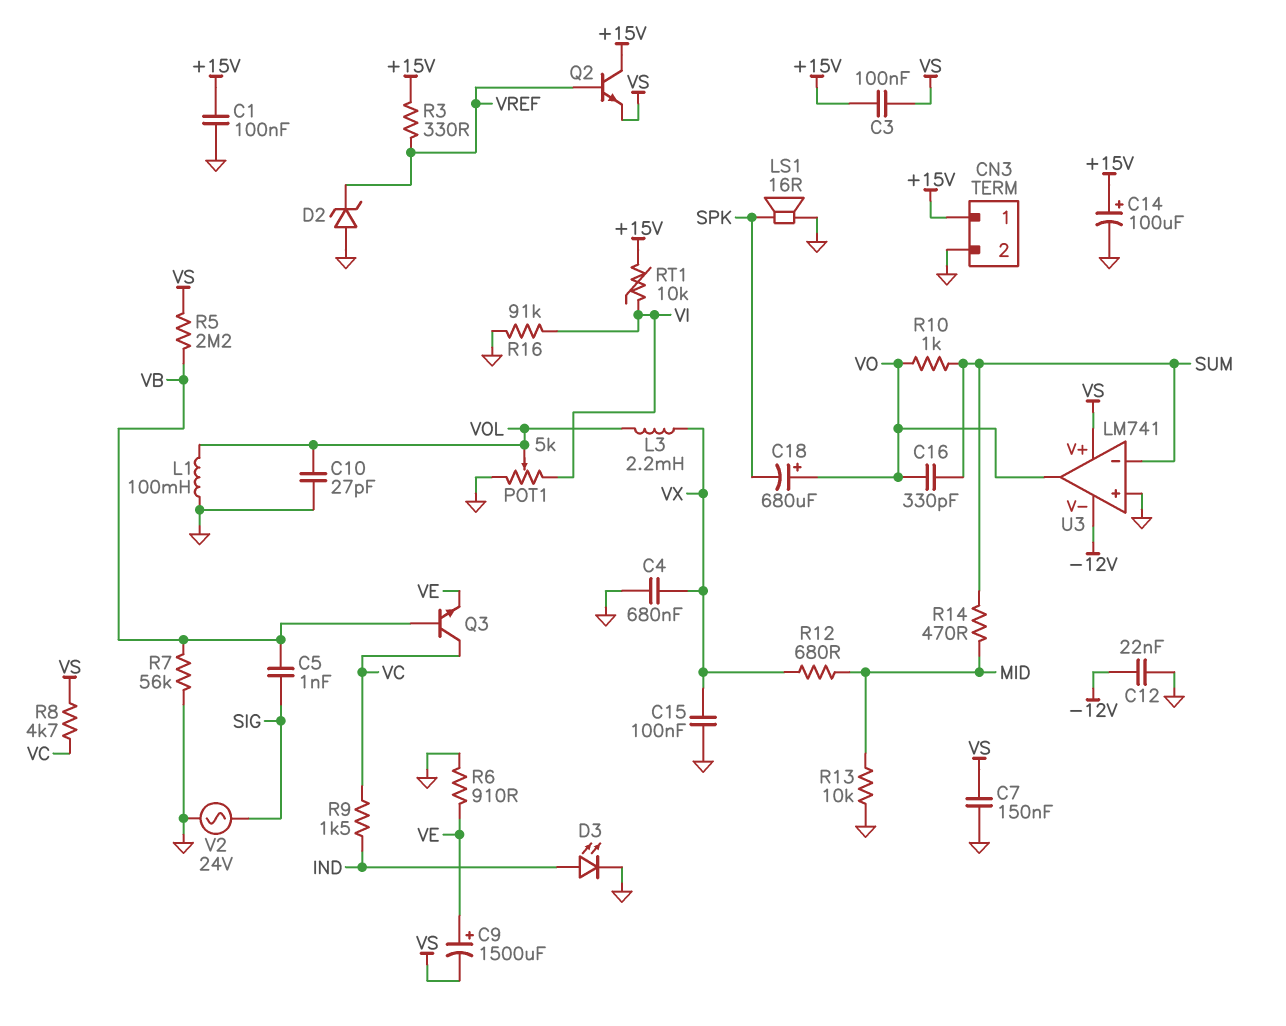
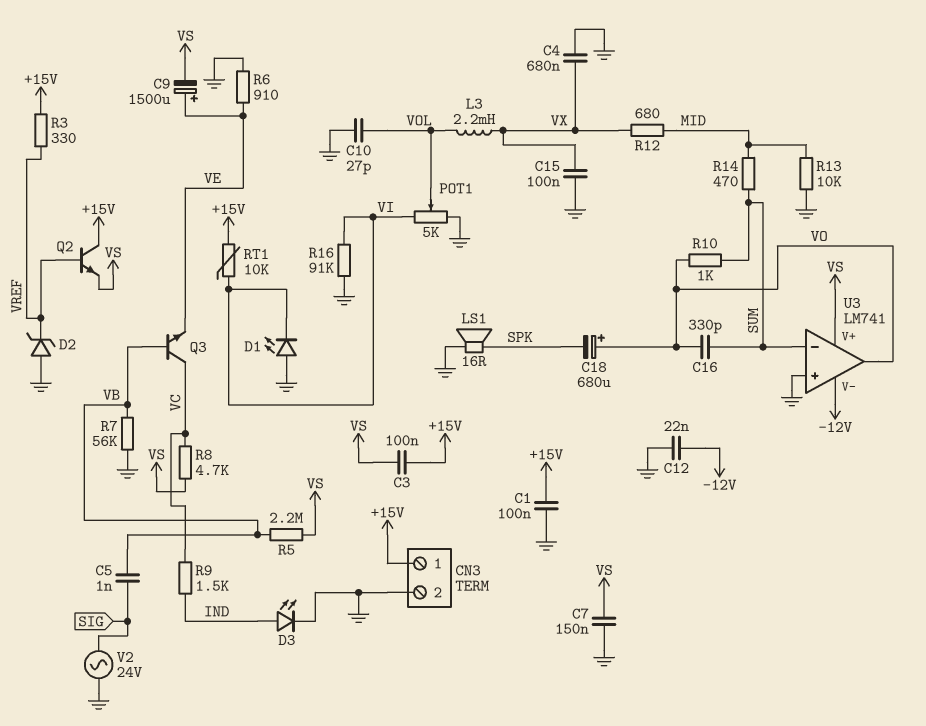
C14: 100uF (plus +15V, minus GND) -> none
D1: none -> LED (A GND, K VI)
L1: 100mH (GND, VOL) -> none

